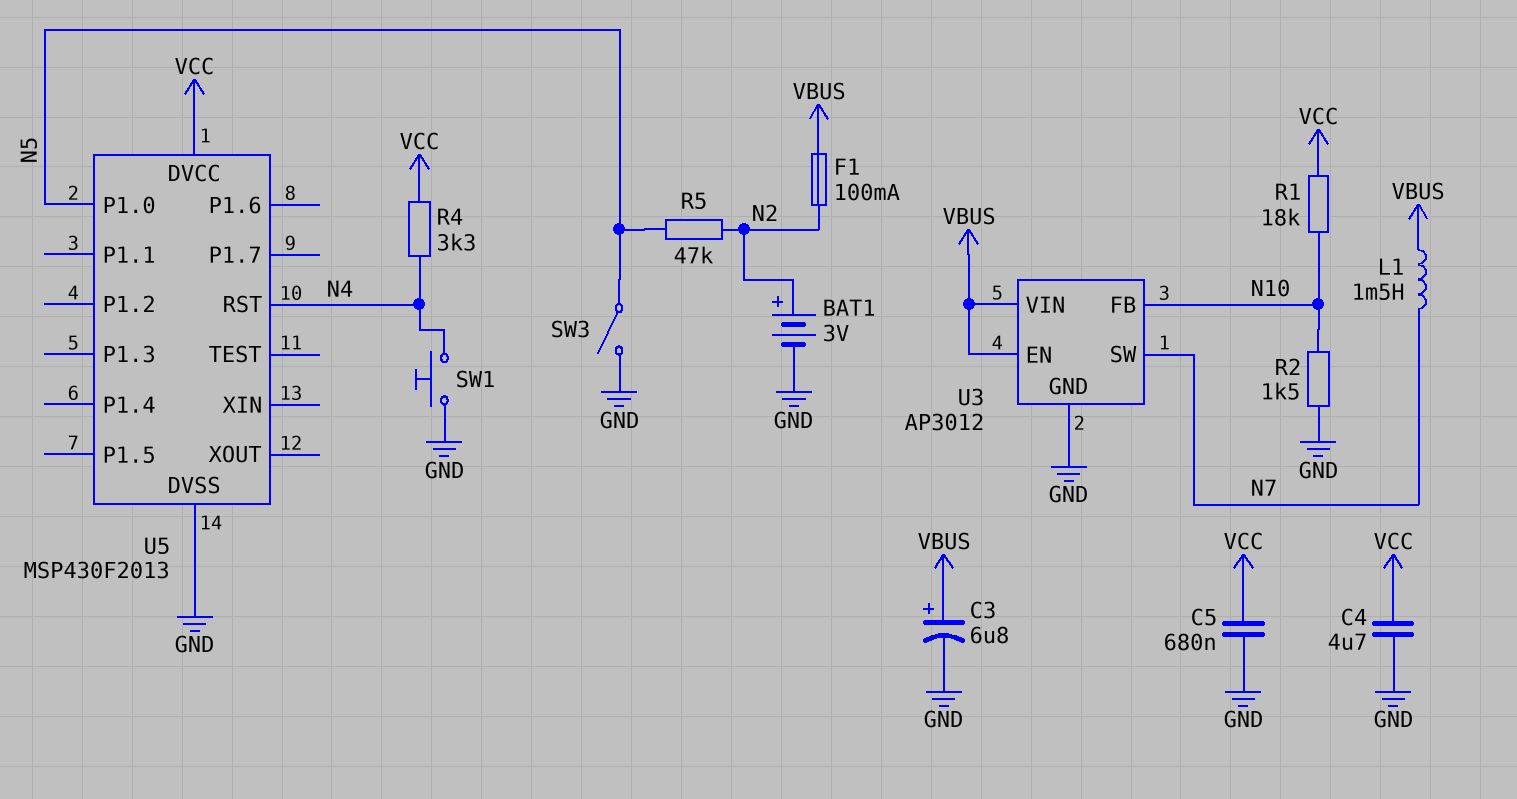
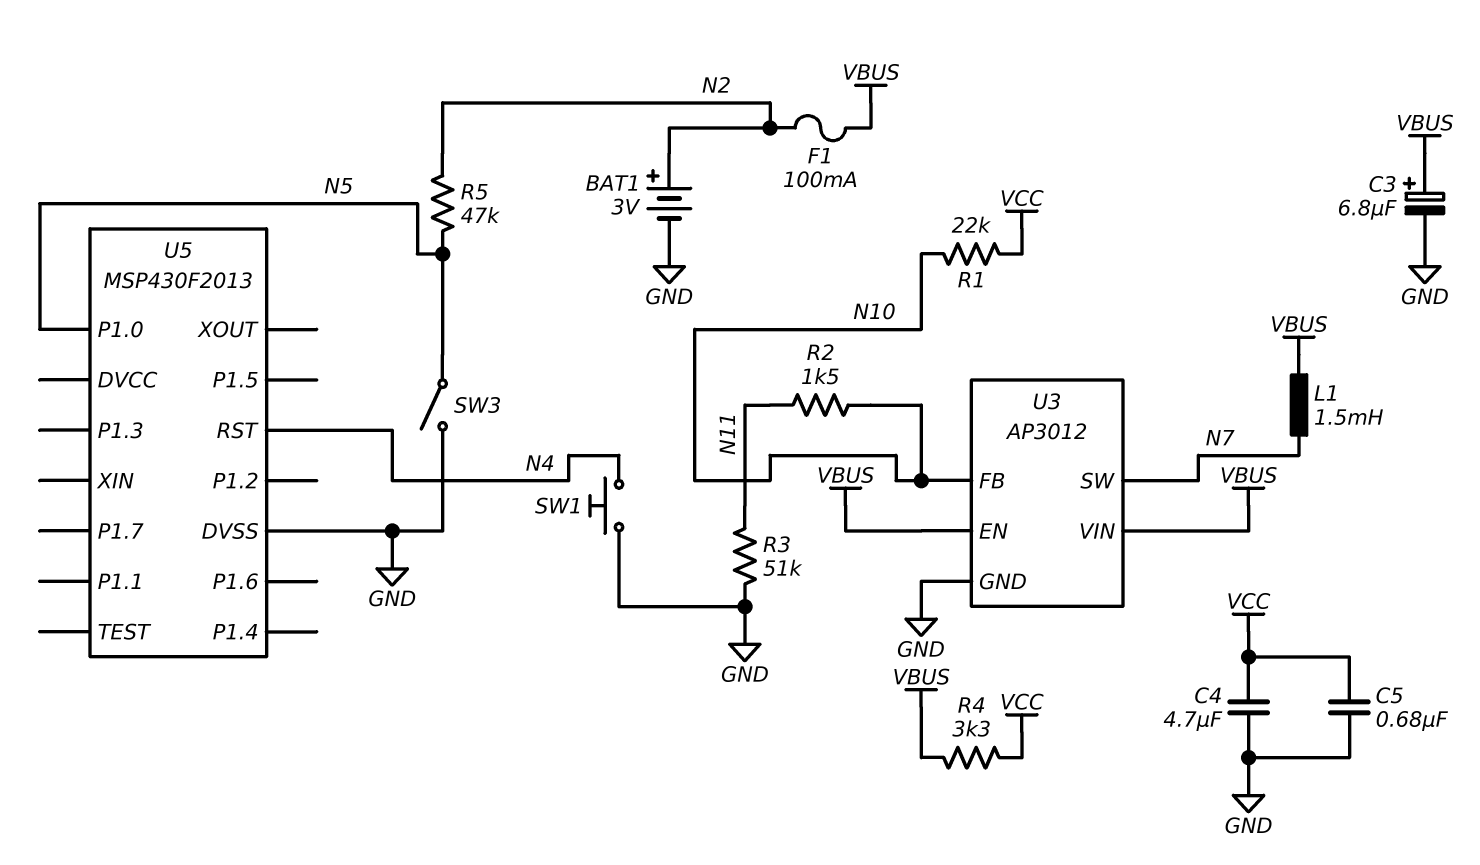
R1: 18k (N10, VCC) -> 22k (N10, VCC)
R2: 1.5k (GND, N10) -> 1.5k (N10, N11)
R3: none -> 51k (GND, N11)
R4: 3.3k (N4, VCC) -> 3.3k (VBUS, VCC)
U5 pin DVCC: VCC -> none

